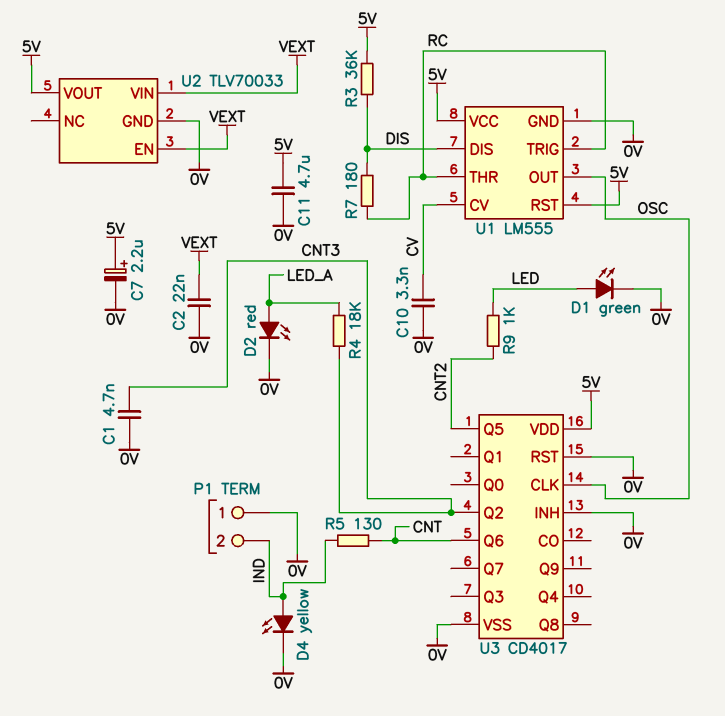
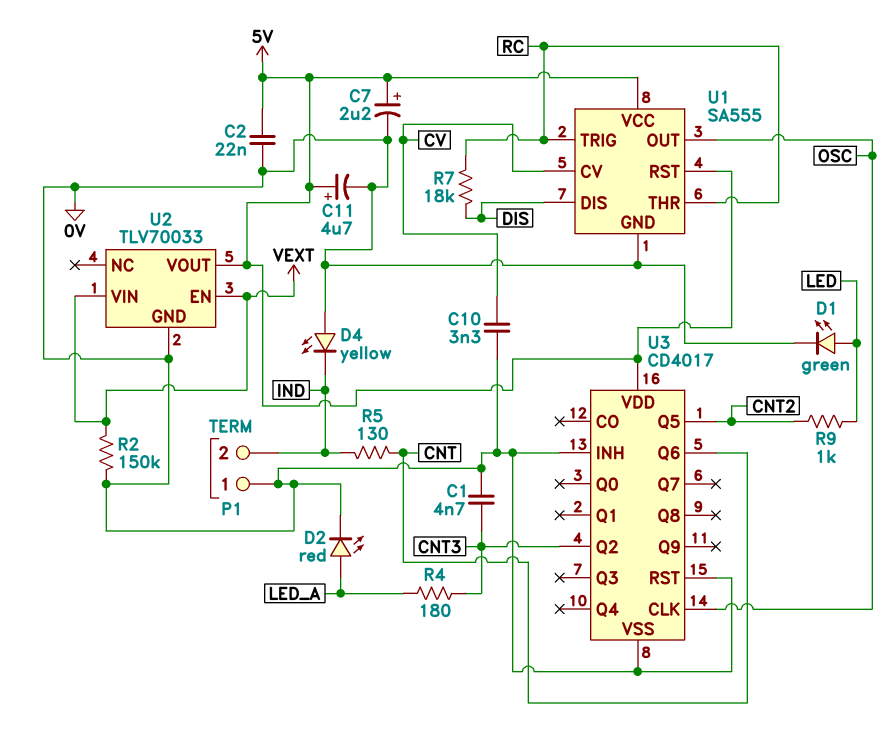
C2: 22nF (0V, VEXT) -> 22nF (0V, 5V)
C11: 4.7uF (0V, 5V) -> 4.7uF (plus 5V, minus 0V)
D4: LED yellow (A IND, K 0V) -> LED yellow (A 0V, K IND)
R2: none -> 150k (0V, VEXT)
R3: 36k (5V, DIS) -> none
R4: 18k (CNT3, LED_A) -> 180 (CNT3, LED_A)
R7: 180 (DIS, RC) -> 18k (DIS, RC)
U1: LM555 -> SA555

